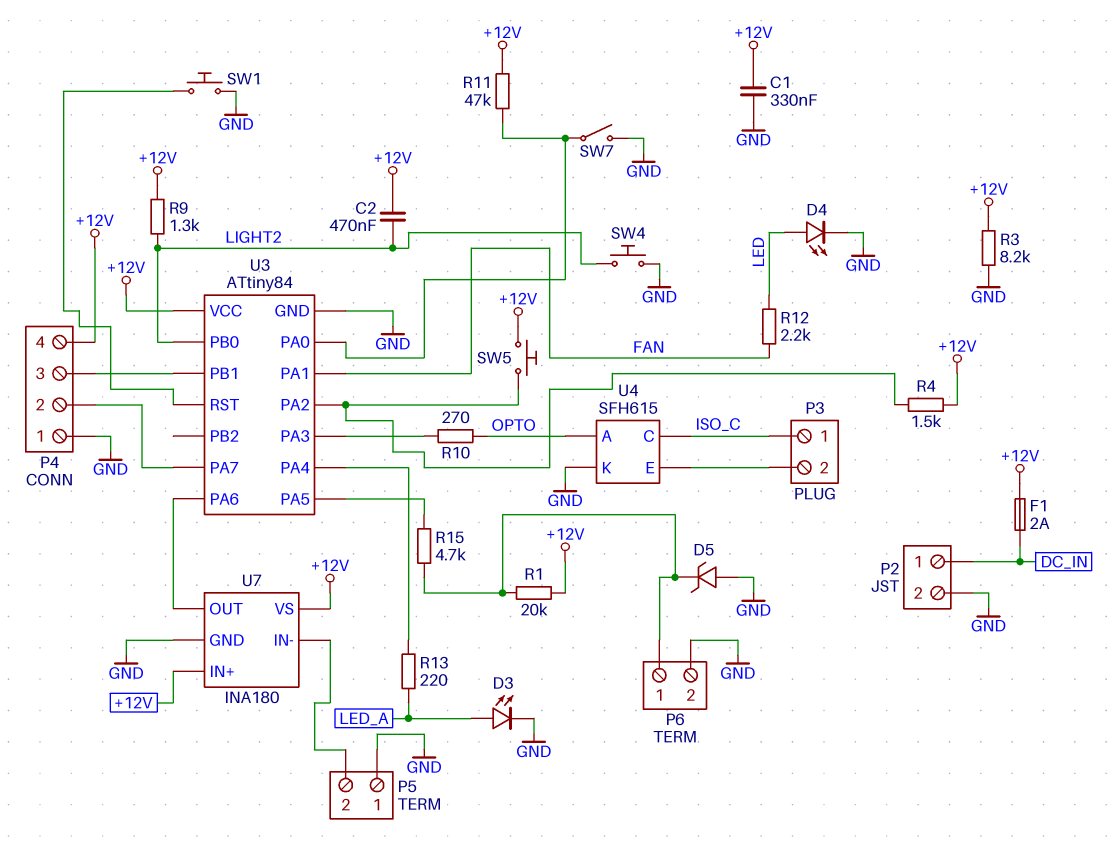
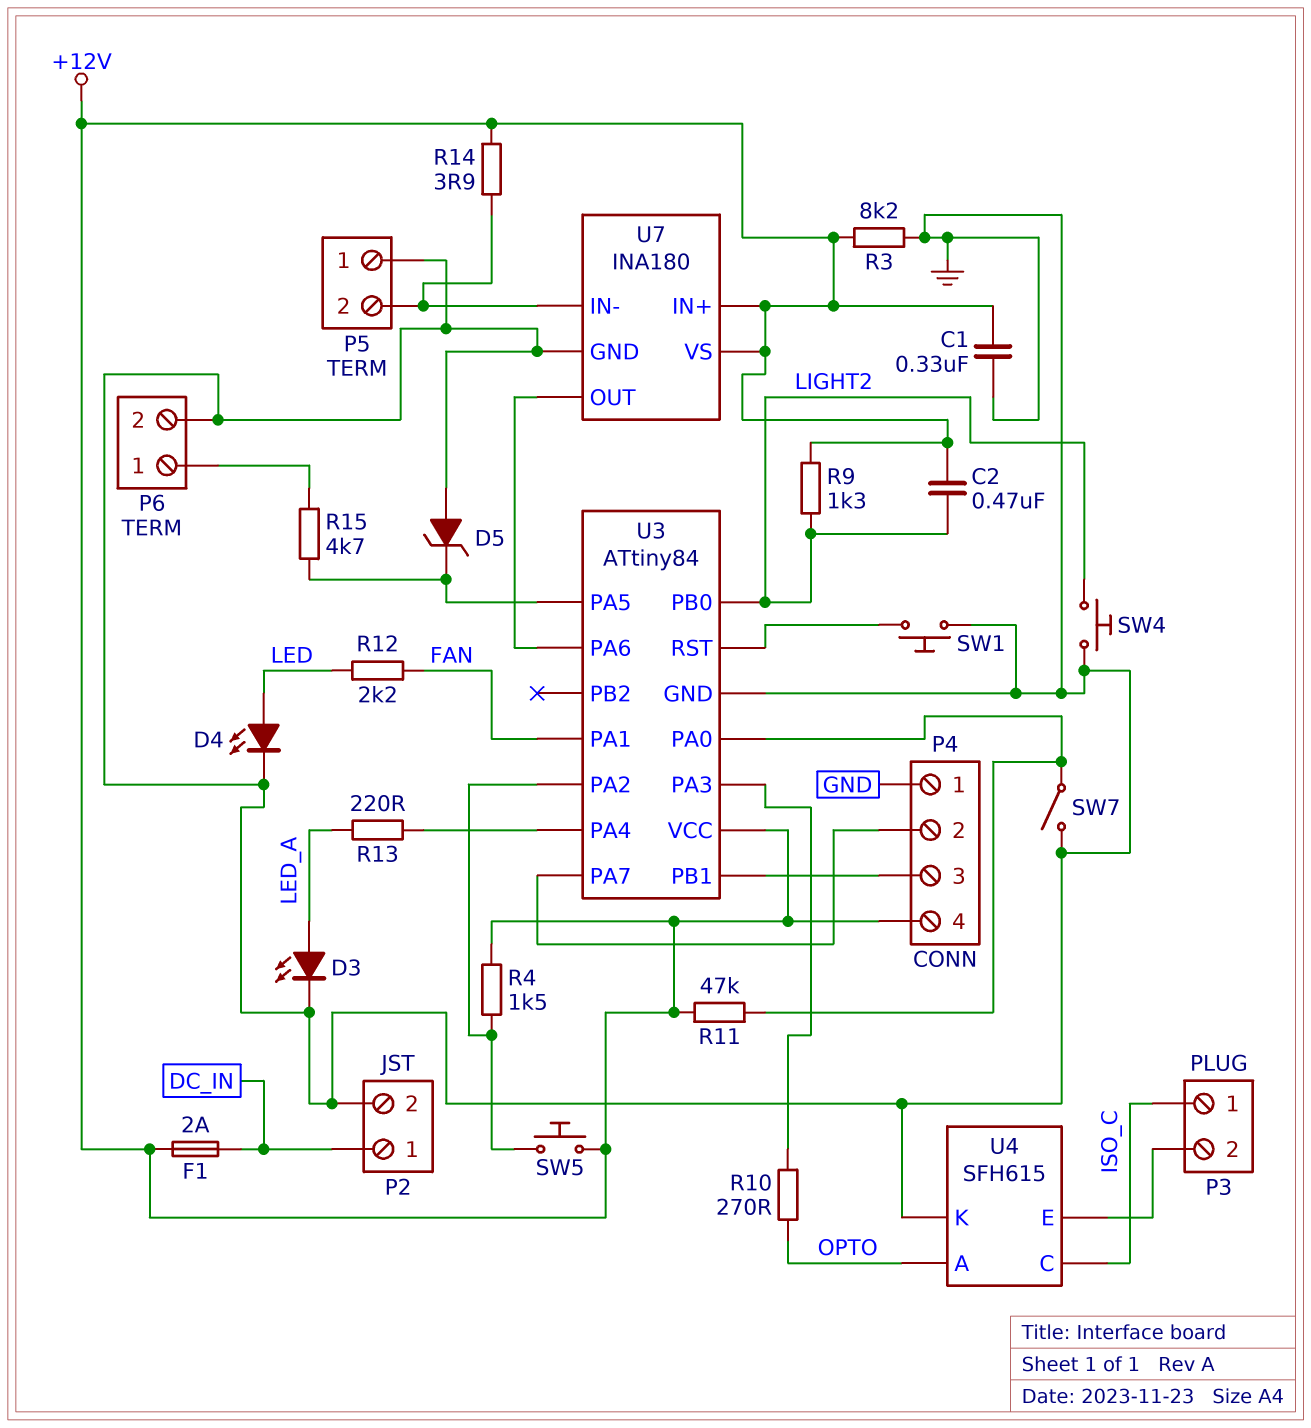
D5: zener (A GND, K P6/1) -> zener (A GND, K U3/PA5)
R1: 20k (+12V, P6/1) -> none
R14: none -> 3.9 (+12V, P5/2)

